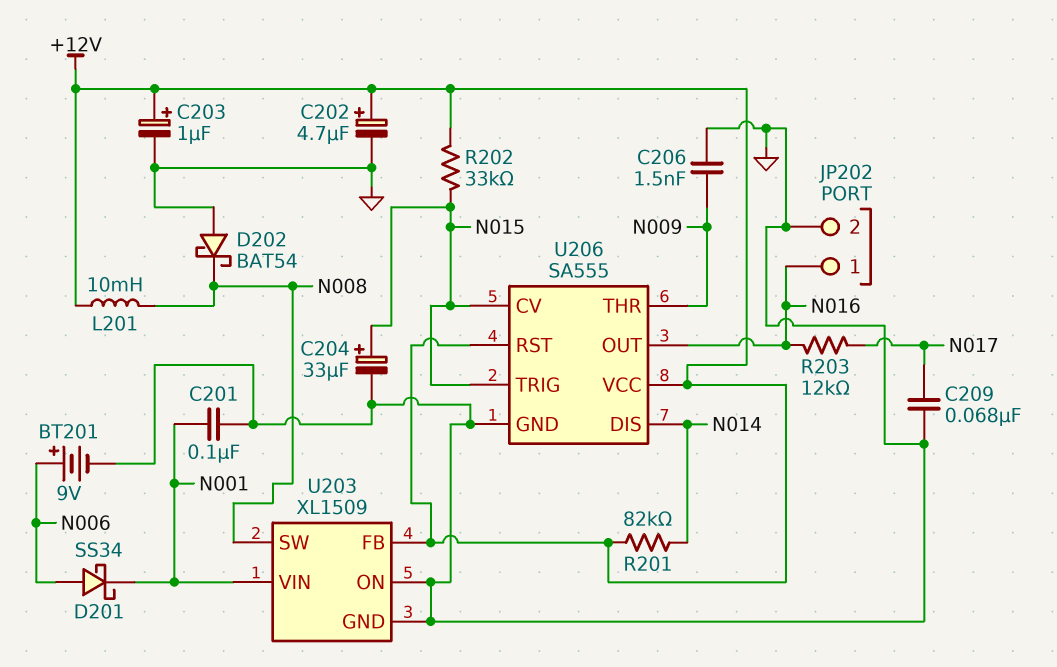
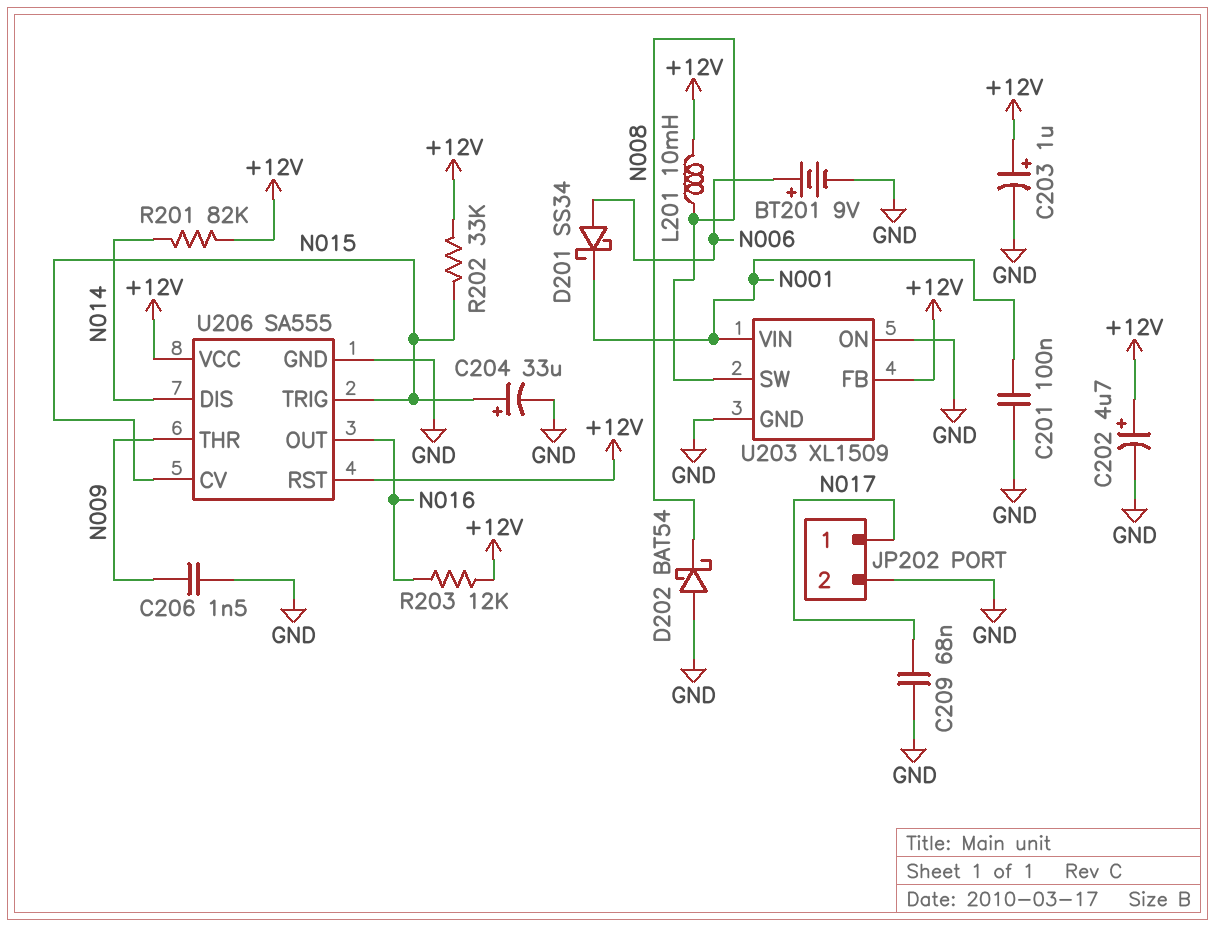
JP202 pin 1: N016 -> N017
R203: 12k (N016, N017) -> 12k (+12V, N016)

